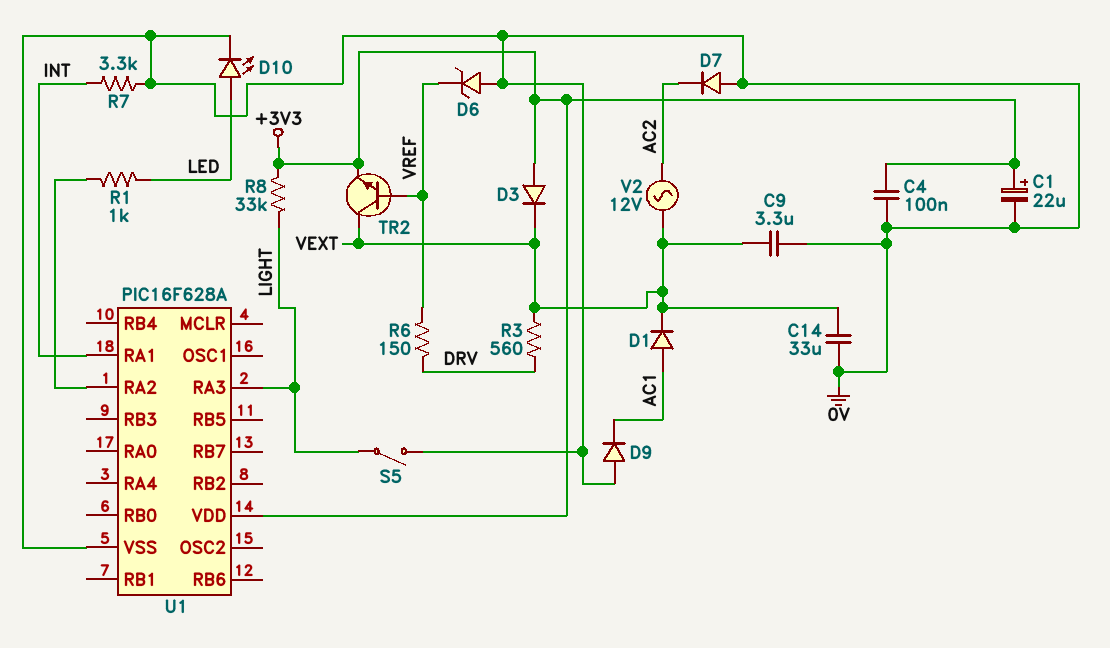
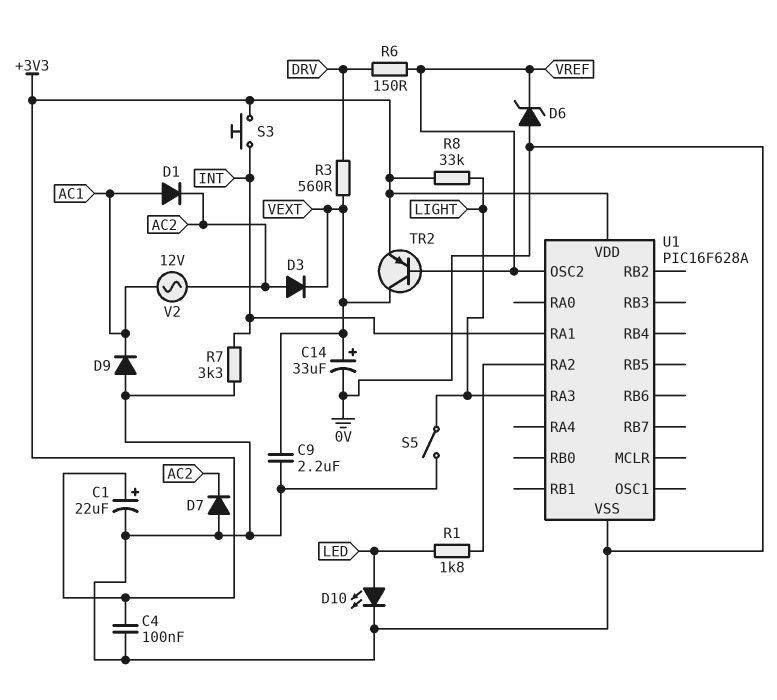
C9: 3.3uF (0V, VEXT) -> 2.2uF (0V, VEXT)
C14: 33uF (0V, VEXT) -> 33uF (plus VEXT, minus 0V)
D1: diode (A AC1, K VEXT) -> diode (A AC1, K AC2)
D3: diode (A +3V3, K VEXT) -> diode (A AC2, K VEXT)
R1: 1k (LED, U1/RA2) -> 1.8k (LED, U1/RA2)
S3: none -> button (+3V3, INT)
TR2: NPN (B VREF, C VEXT, E +3V3) -> PNP (B VREF, C VEXT, E +3V3)
U1 pin OSC2: none -> VREF
V2: AC 12V (AC2, VEXT) -> AC 12V (AC1, AC2)

